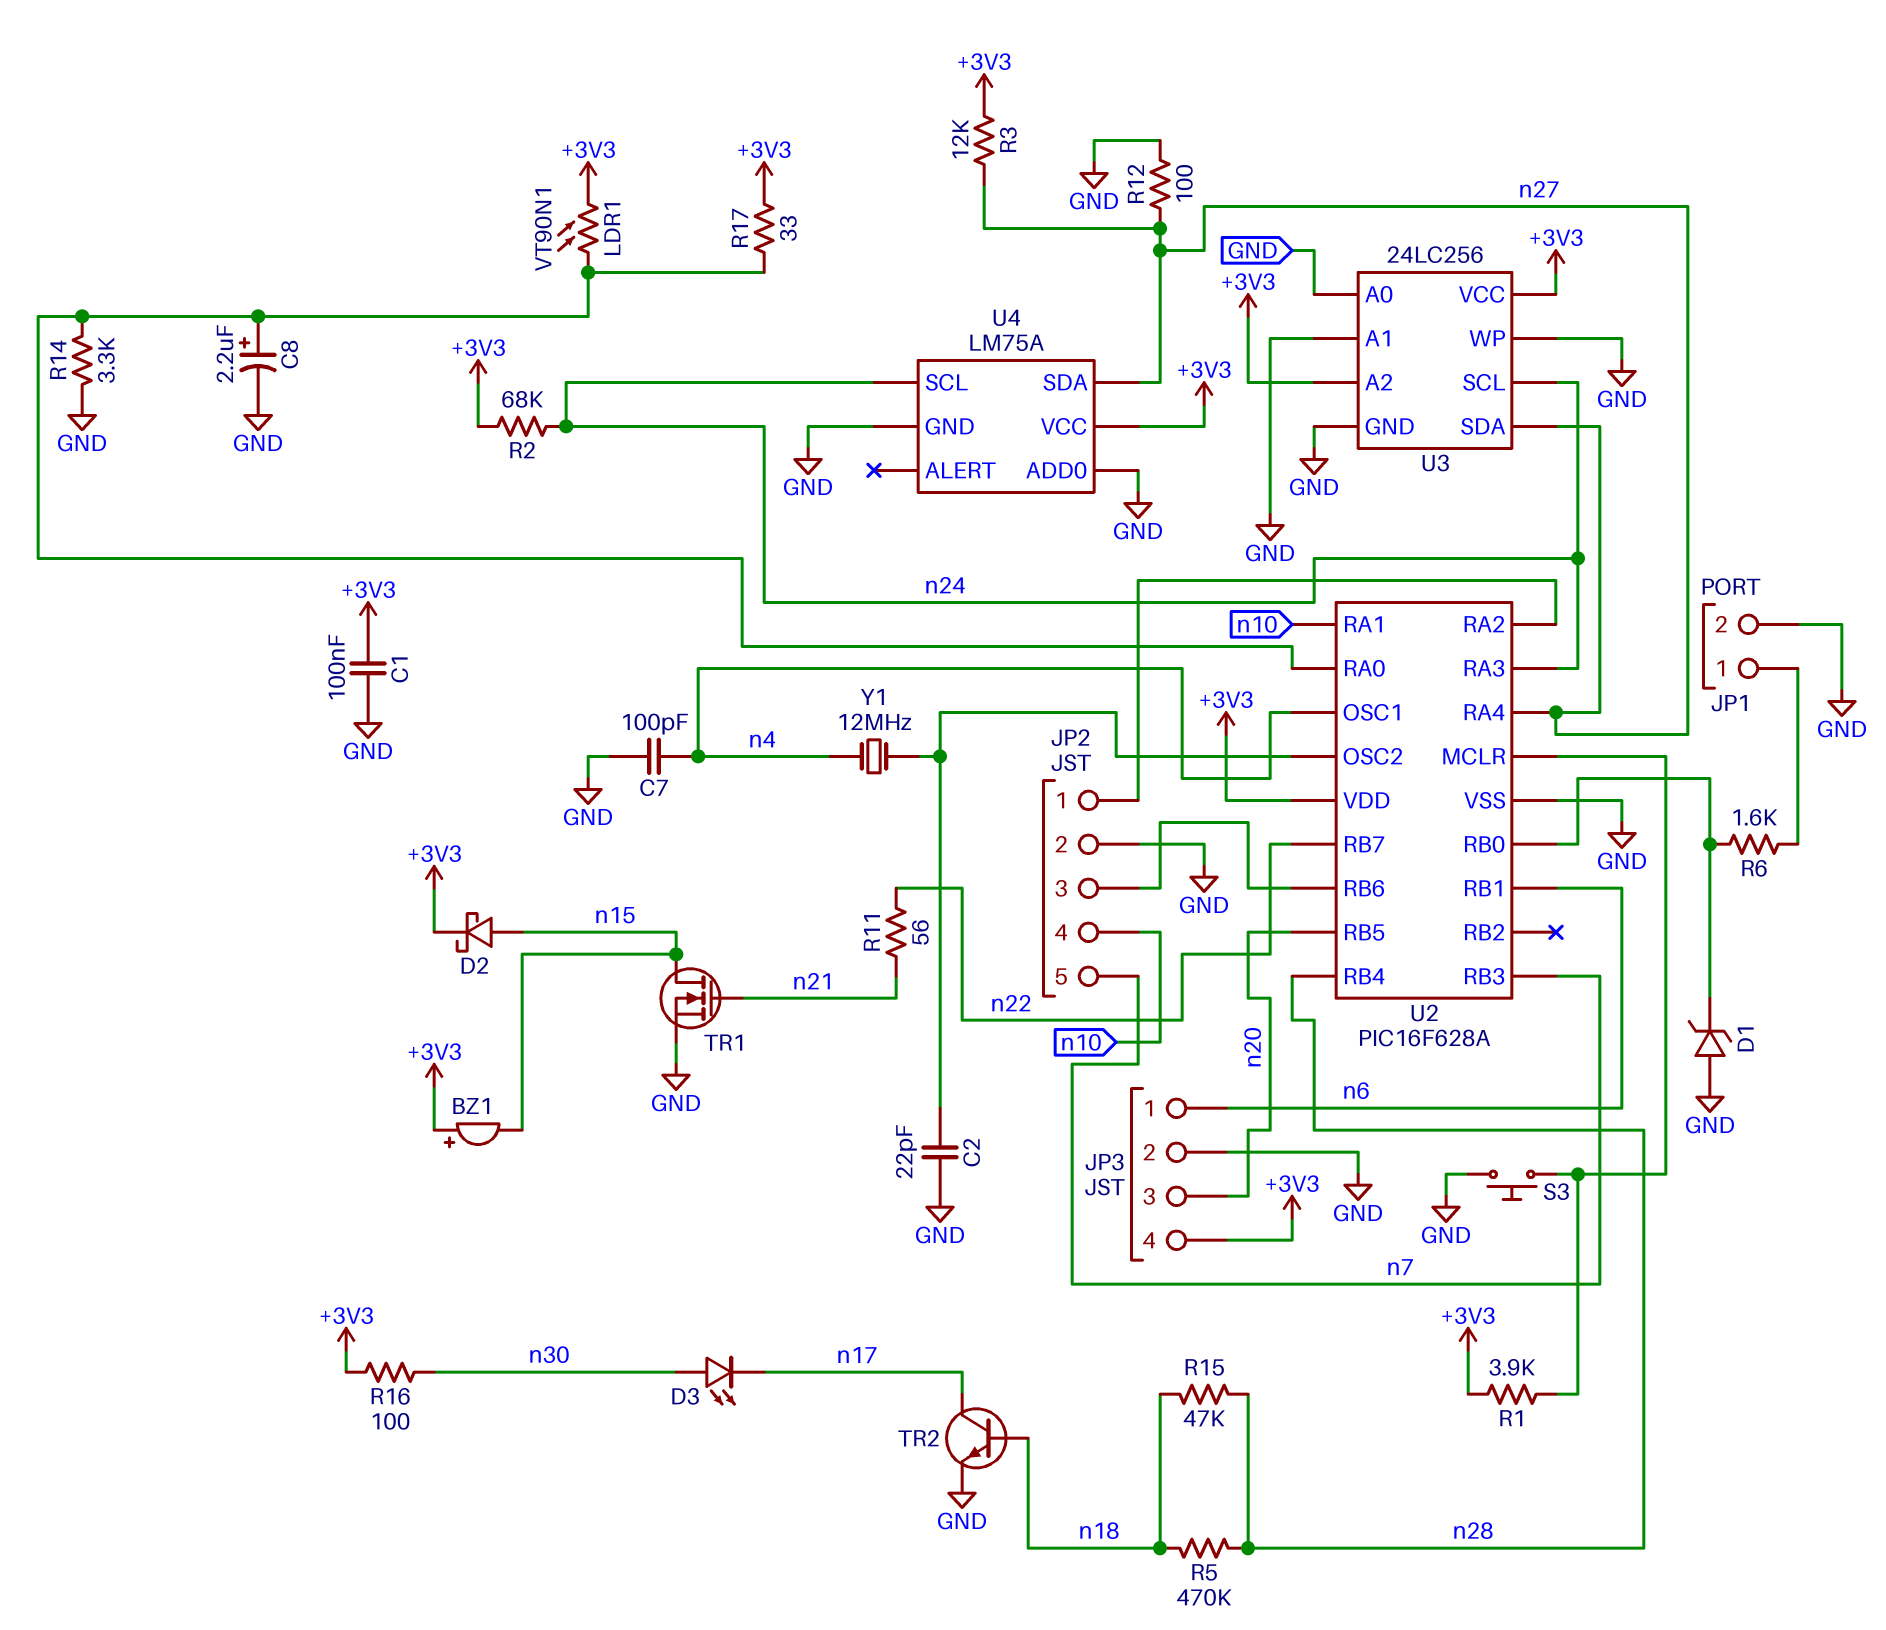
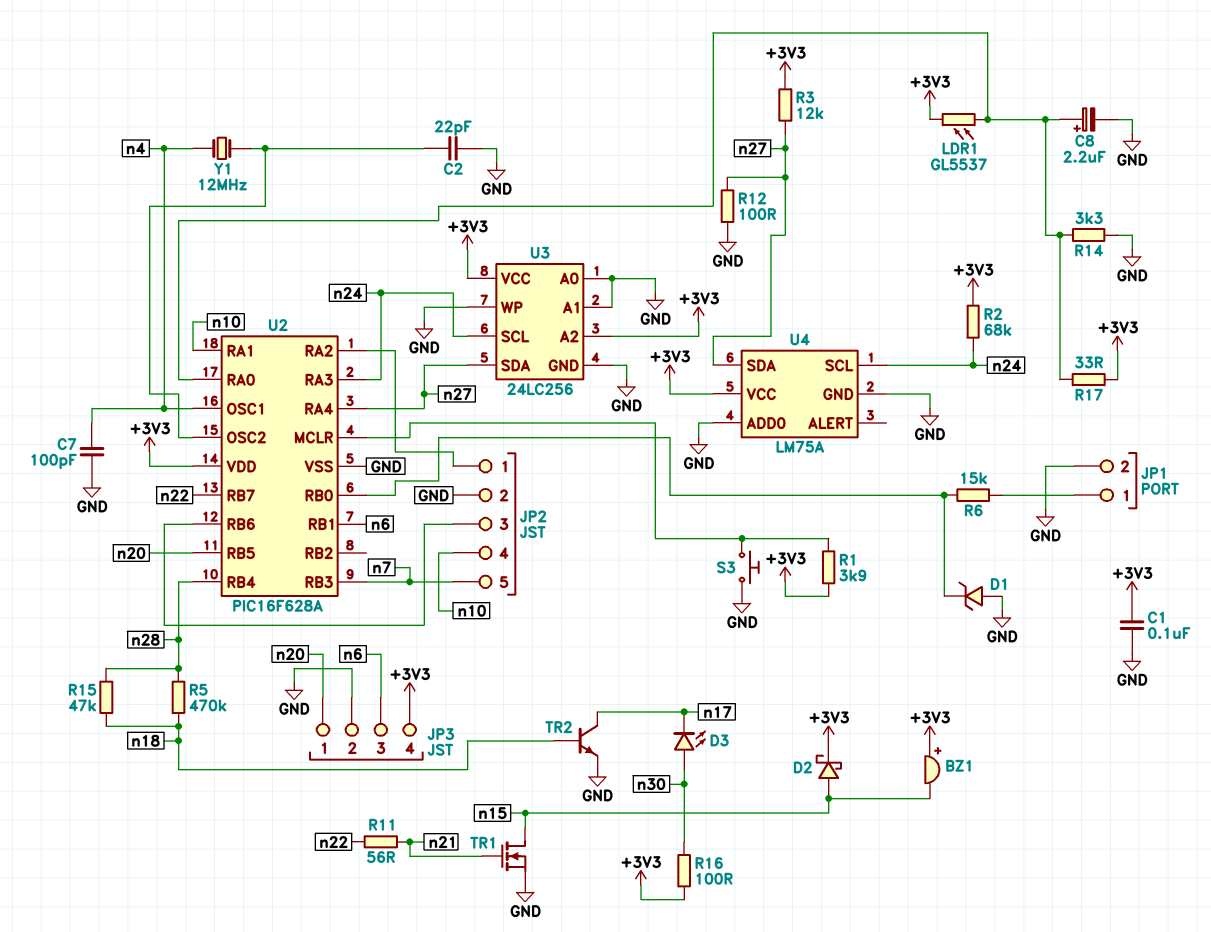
JP3 pin 1: n6 -> n20
JP3 pin 3: n20 -> n6
LDR1: VT90N1 (+3V3, U2/RA0) -> GL5537 (+3V3, U2/RA0)
R6: 1.6k (JP1/1, U2/RB0) -> 15k (JP1/1, U2/RB0)

